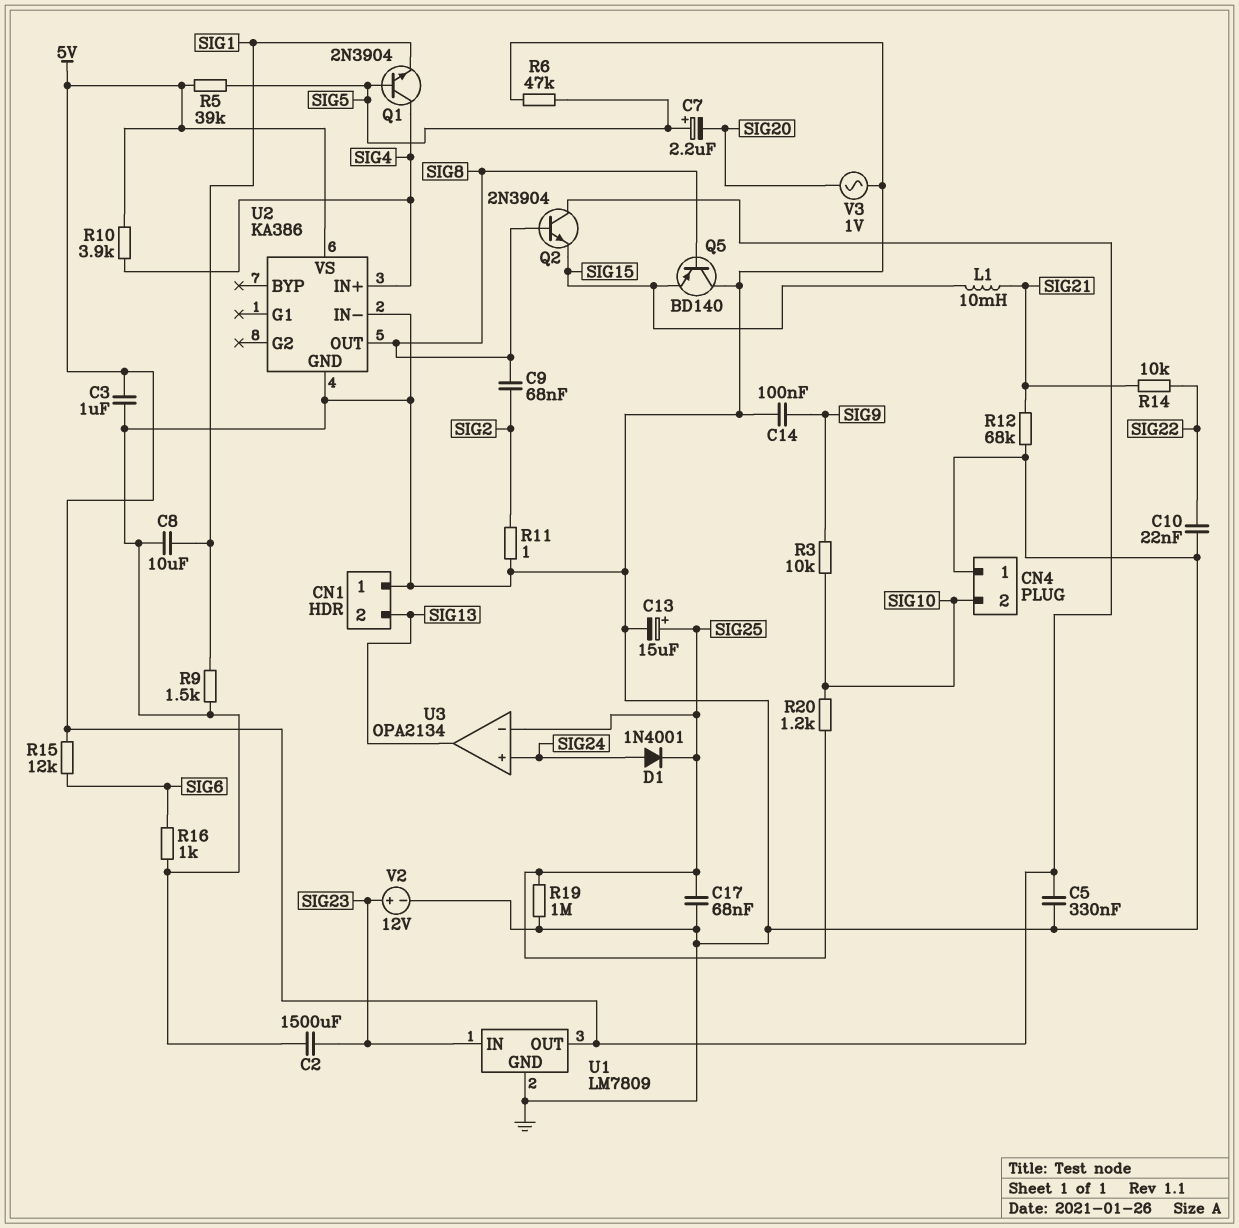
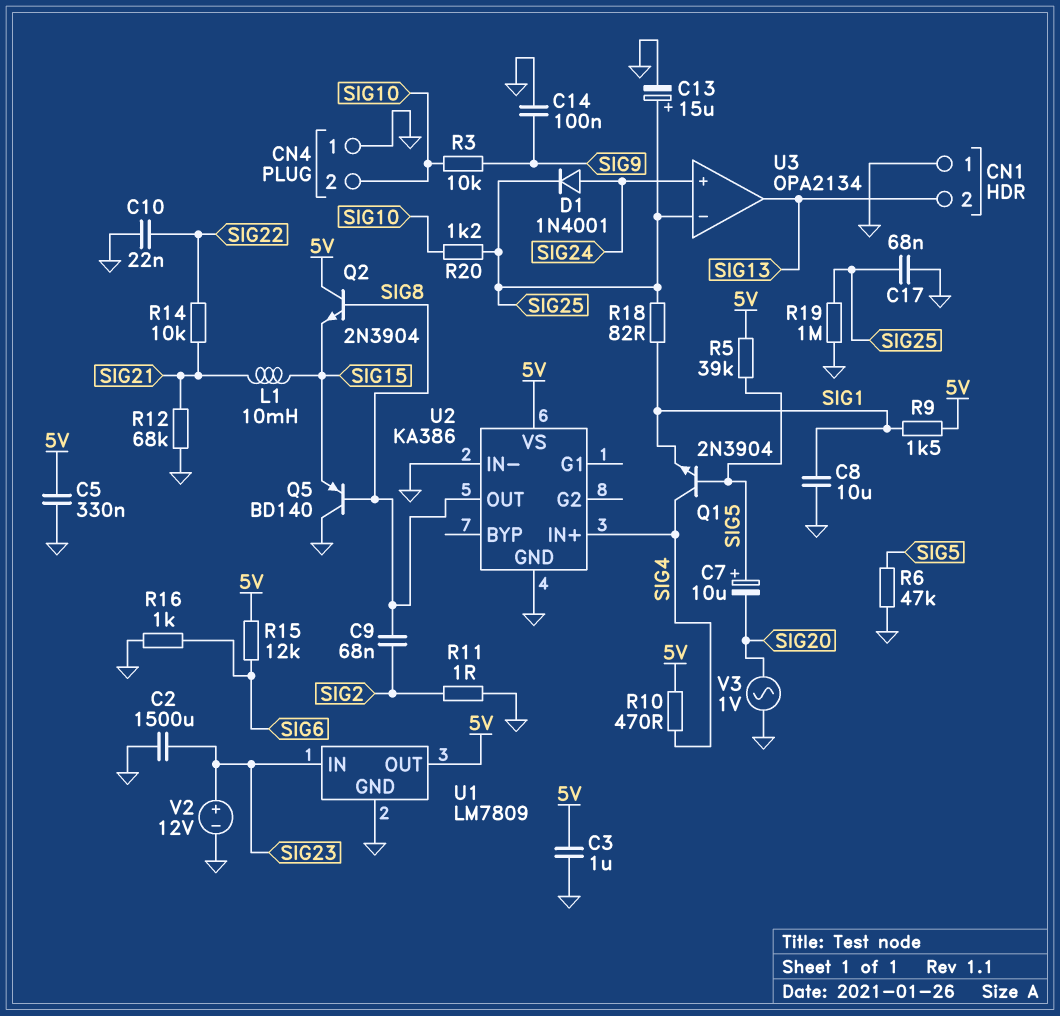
C7: 2.2uF (plus SIG5, minus SIG20) -> 10uF (plus SIG5, minus SIG20)
R9: 1.5k (GND, SIG1) -> 1.5k (5V, SIG1)
R10: 3.9k (5V, SIG4) -> 470 (5V, SIG4)
R18: none -> 82 (SIG1, SIG25)

